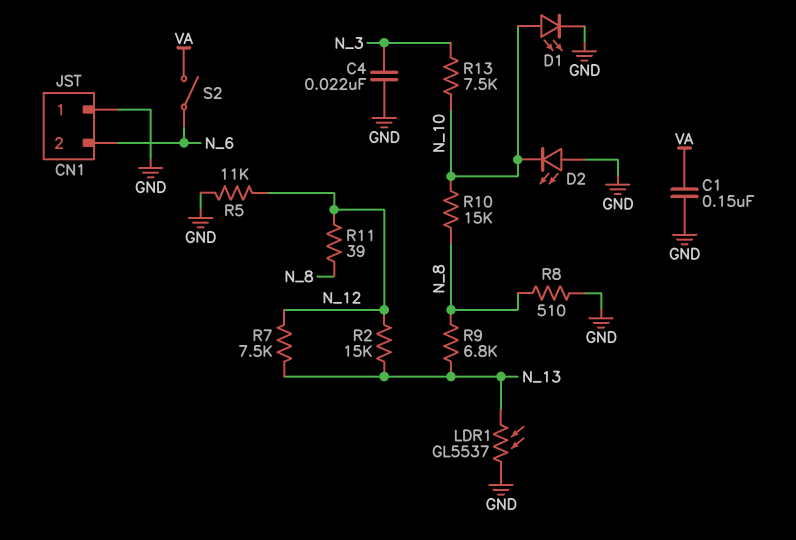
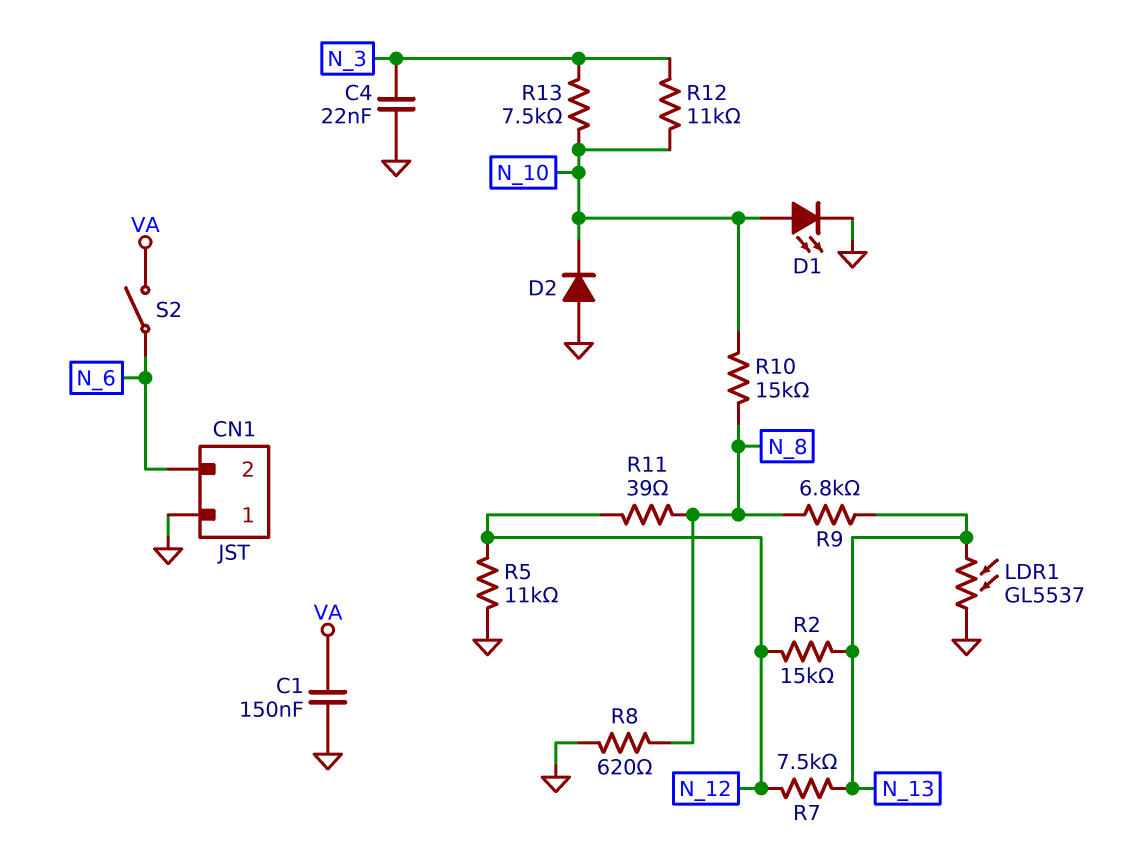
D2: LED (A GND, K N_10) -> diode (A GND, K N_10)
R8: 510 (GND, N_8) -> 620 (GND, N_8)
R12: none -> 11k (N_3, N_10)

